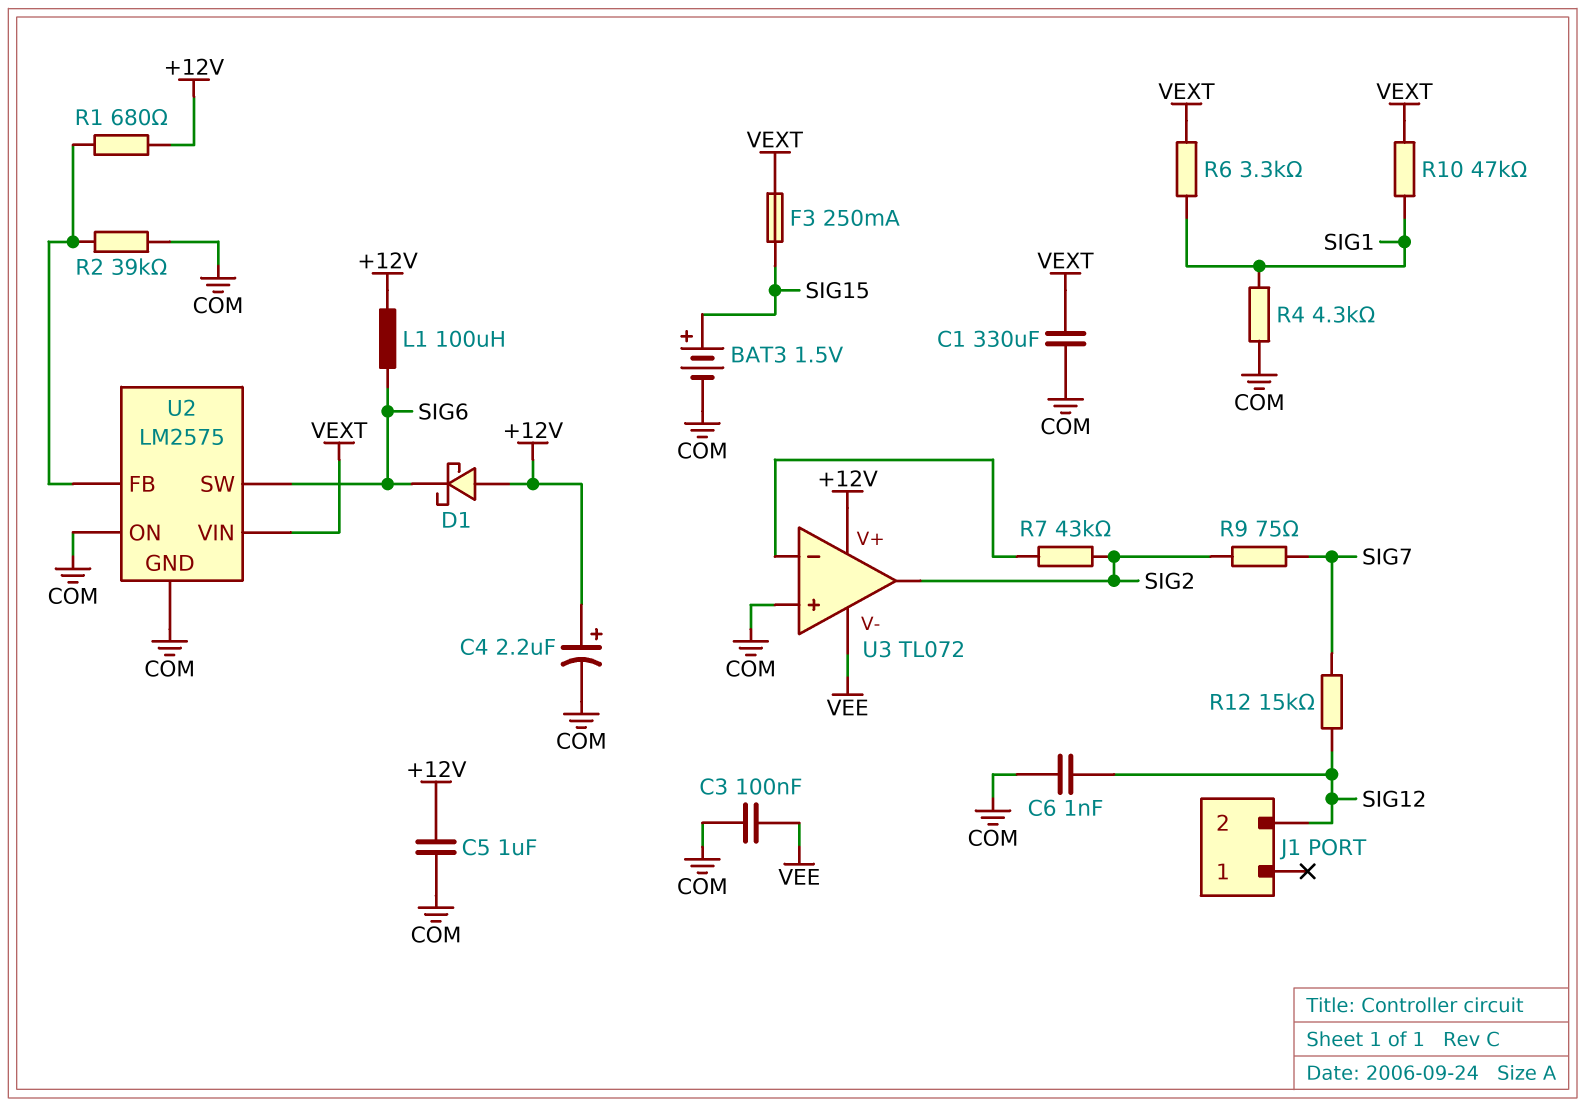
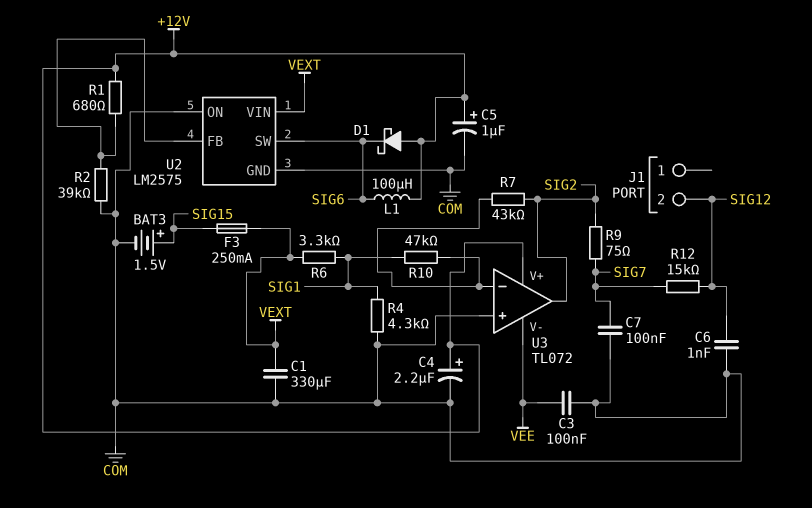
C5: 1uF (+12V, COM) -> 1uF (plus +12V, minus COM)
C7: none -> 100nF (COM, SIG7)
R10: 47k (SIG1, VEXT) -> 47k (SIG1, U3/in-)

